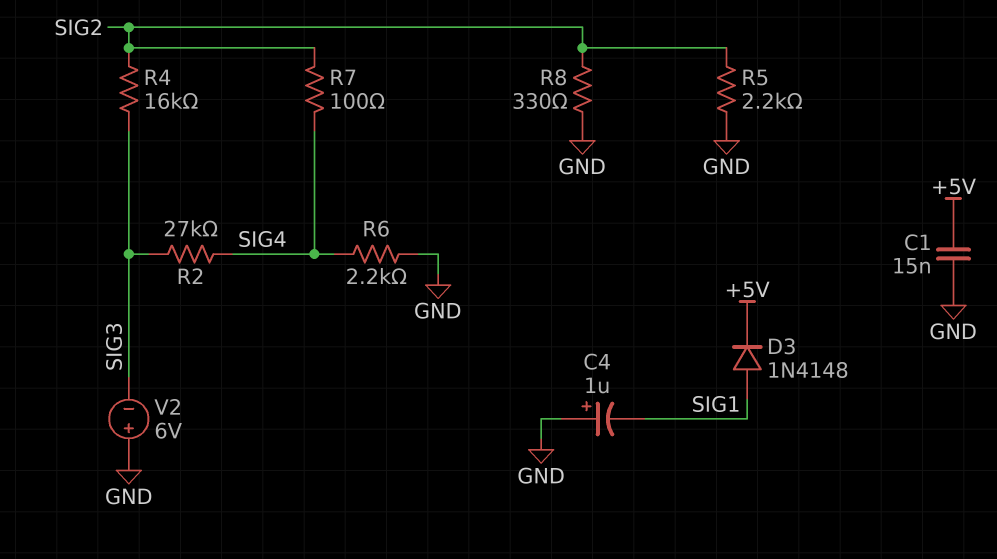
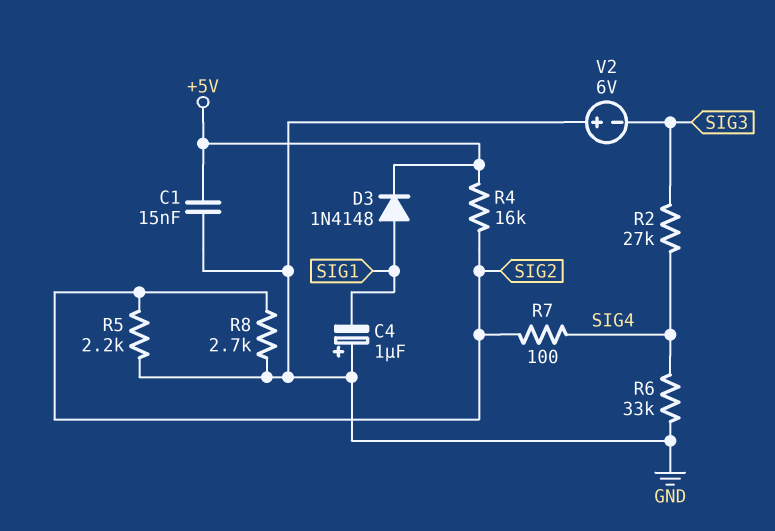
R4: 16k (SIG2, SIG3) -> 16k (+5V, SIG2)
R6: 2.2k (GND, SIG4) -> 33k (GND, SIG4)
R8: 330 (GND, SIG2) -> 2.7k (GND, SIG2)

